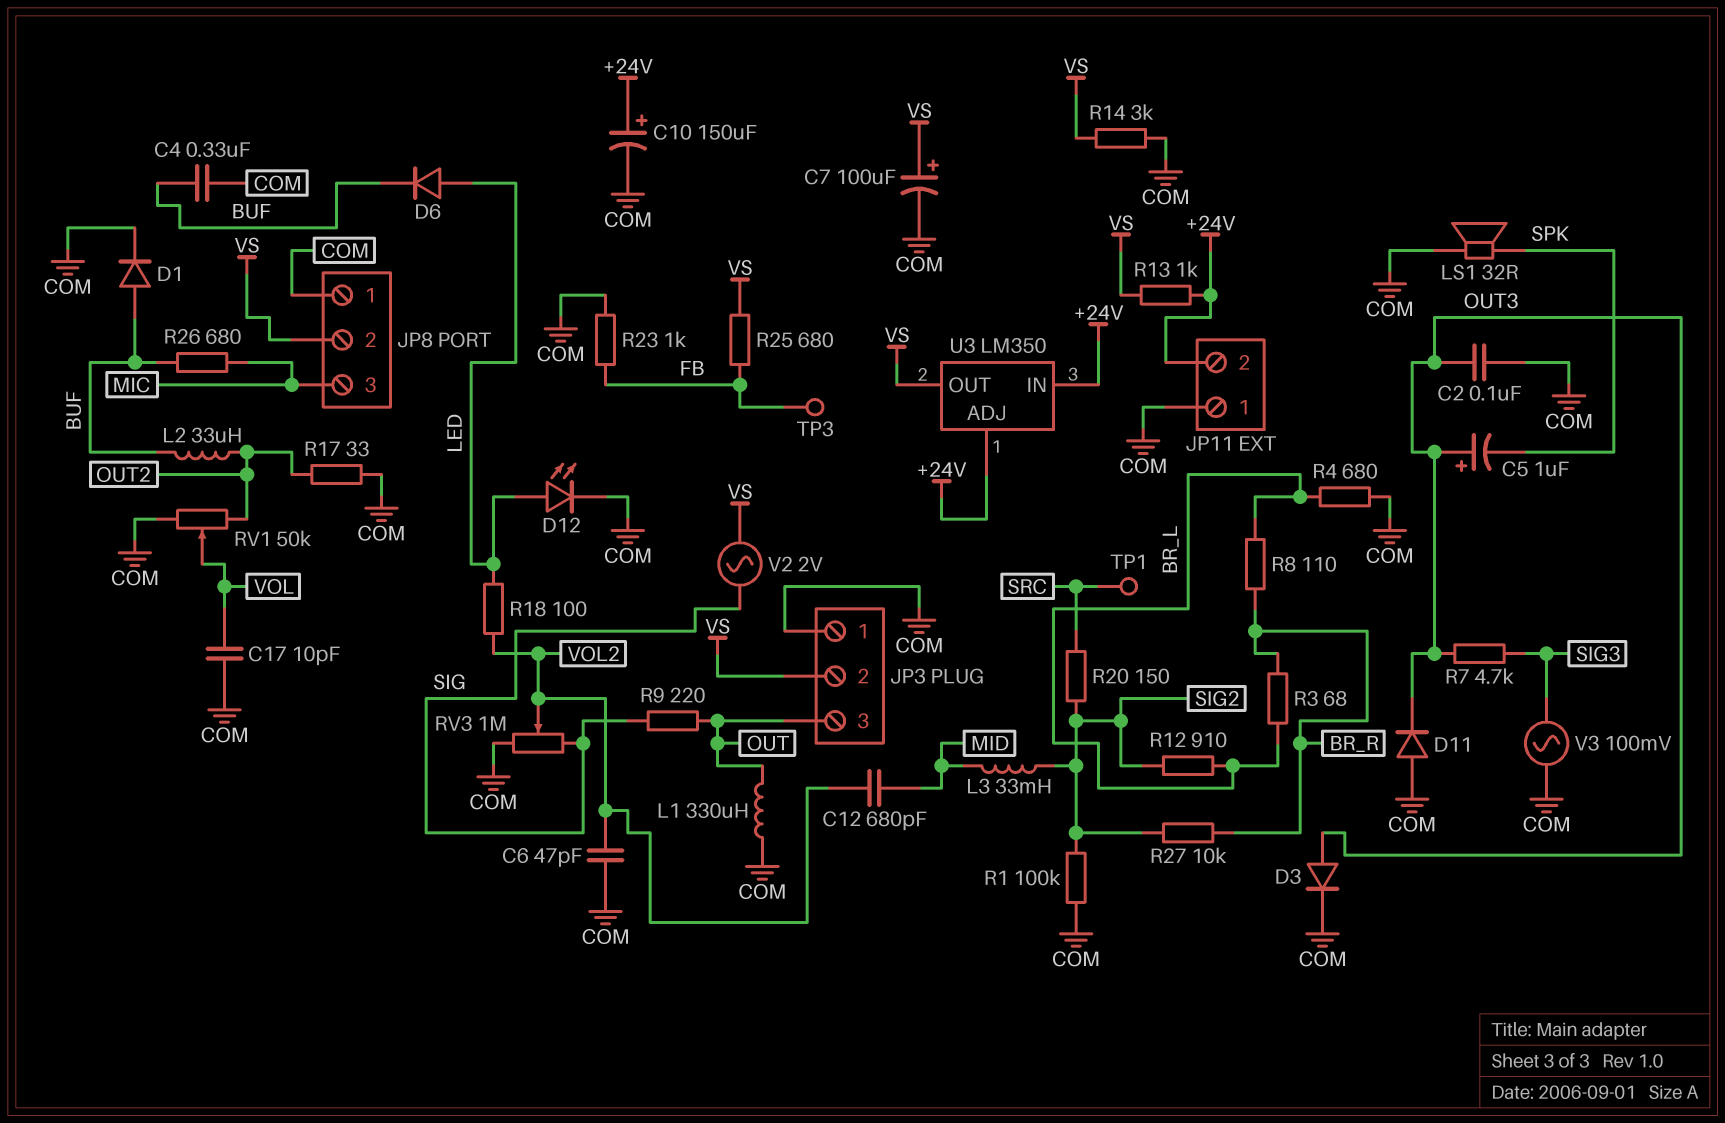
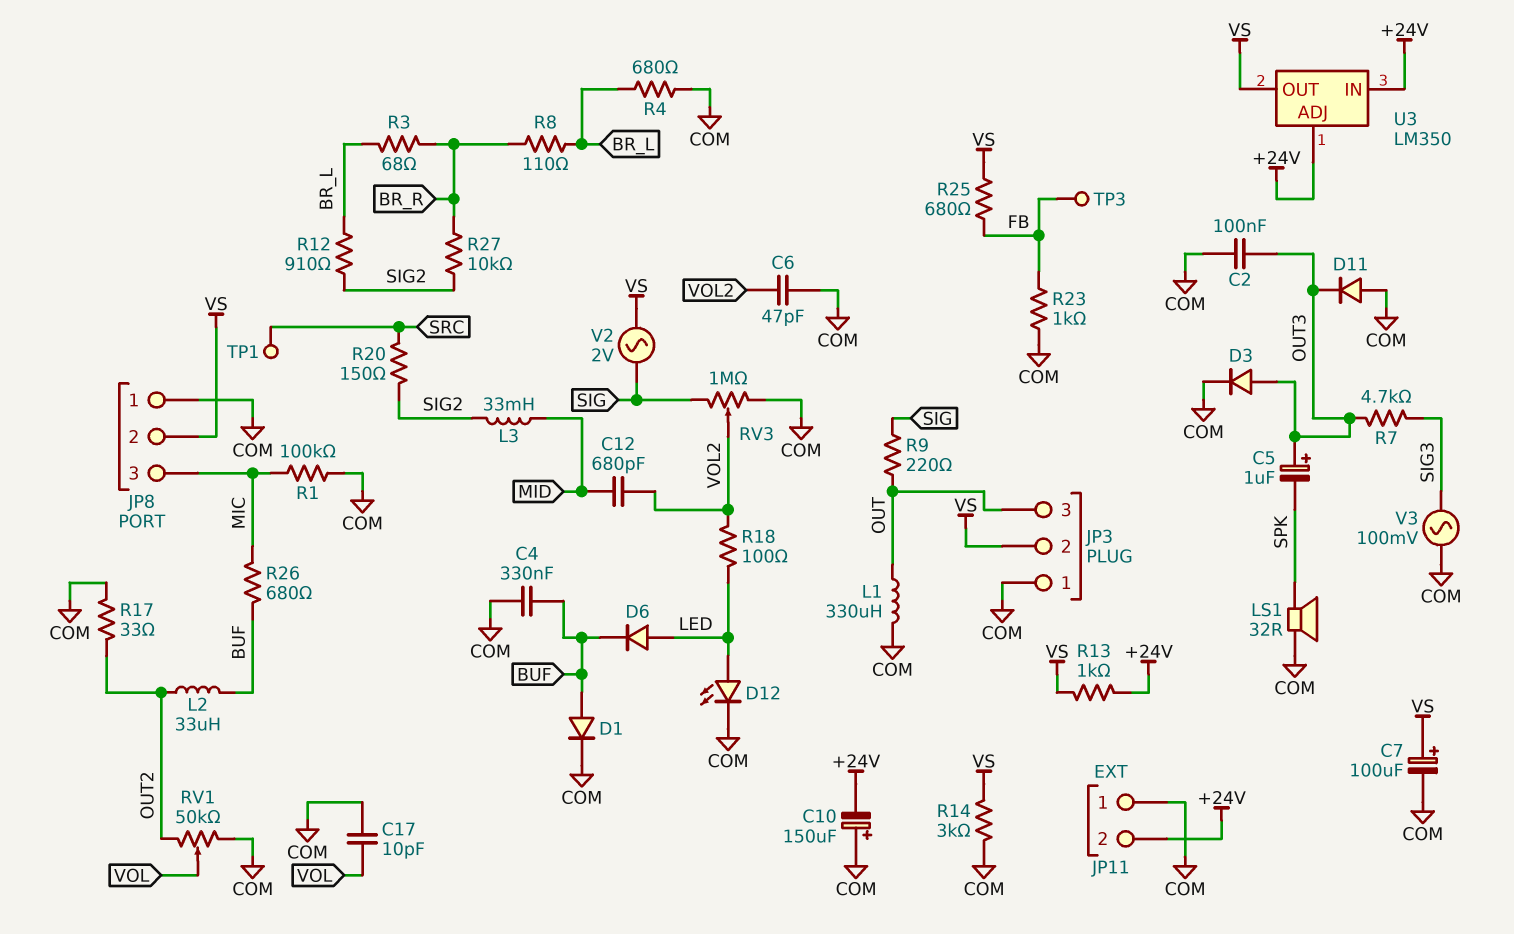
C10: 150uF (plus +24V, minus COM) -> 150uF (plus COM, minus +24V)
R1: 100k (COM, SIG2) -> 100k (COM, MIC)

